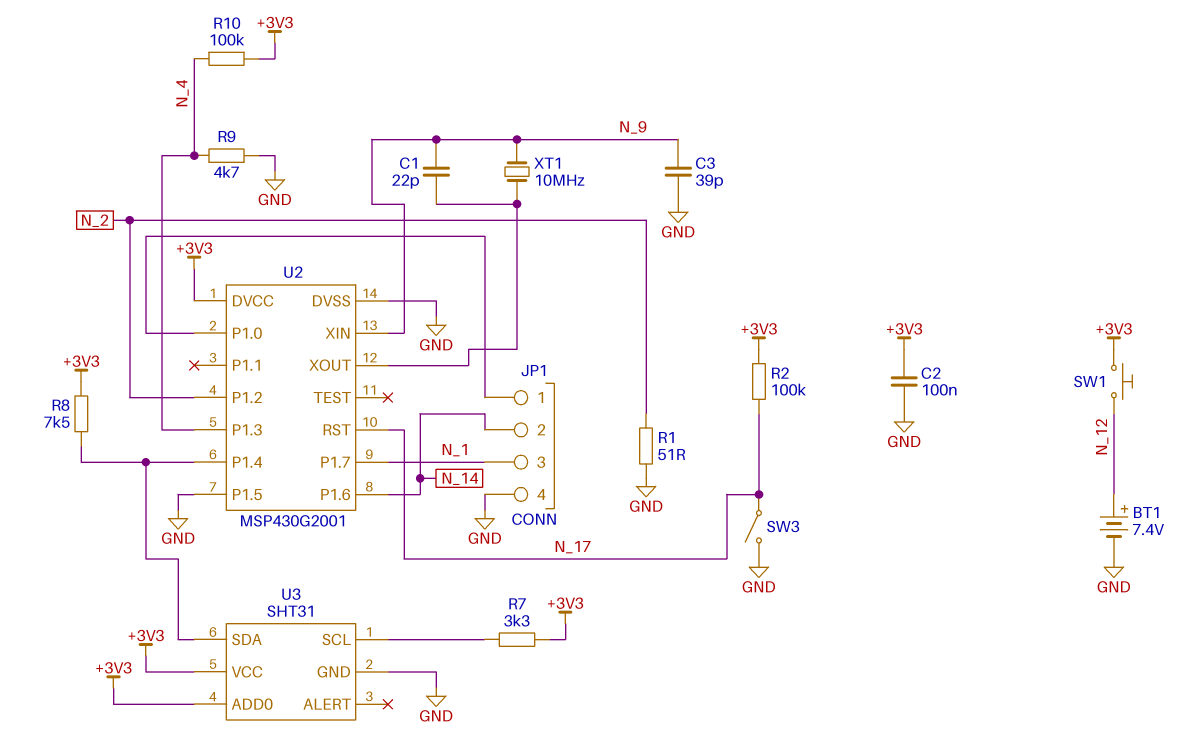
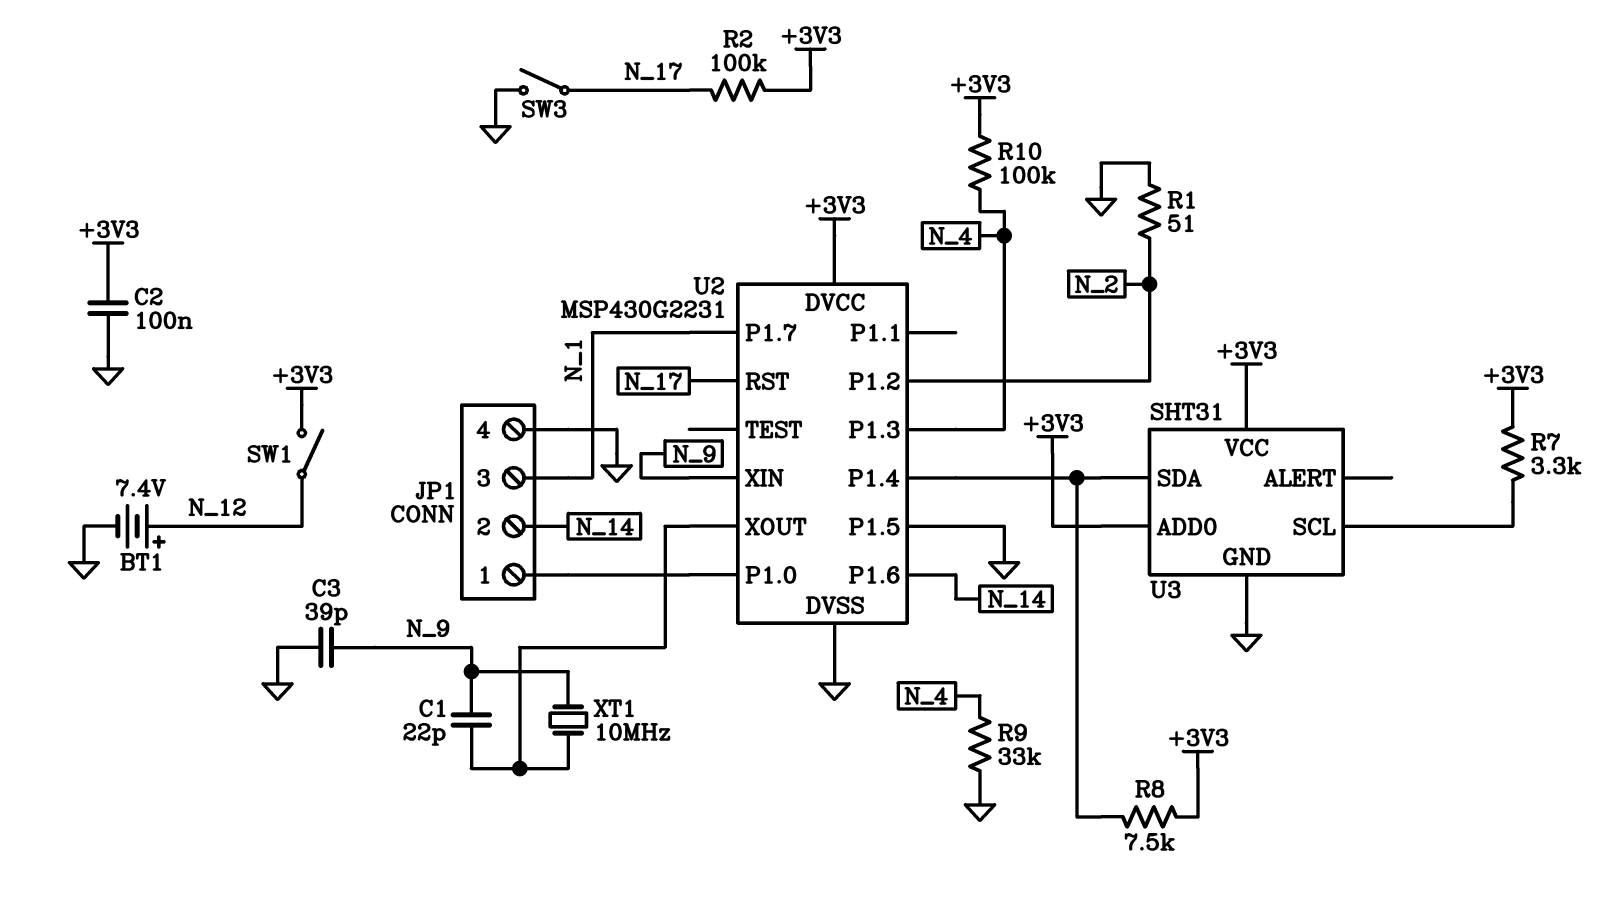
R9: 4.7k (GND, N_4) -> 33k (GND, N_4)
SW1: button (+3V3, N_12) -> switch (+3V3, N_12)
U2: MSP430G2001 -> MSP430G2231

